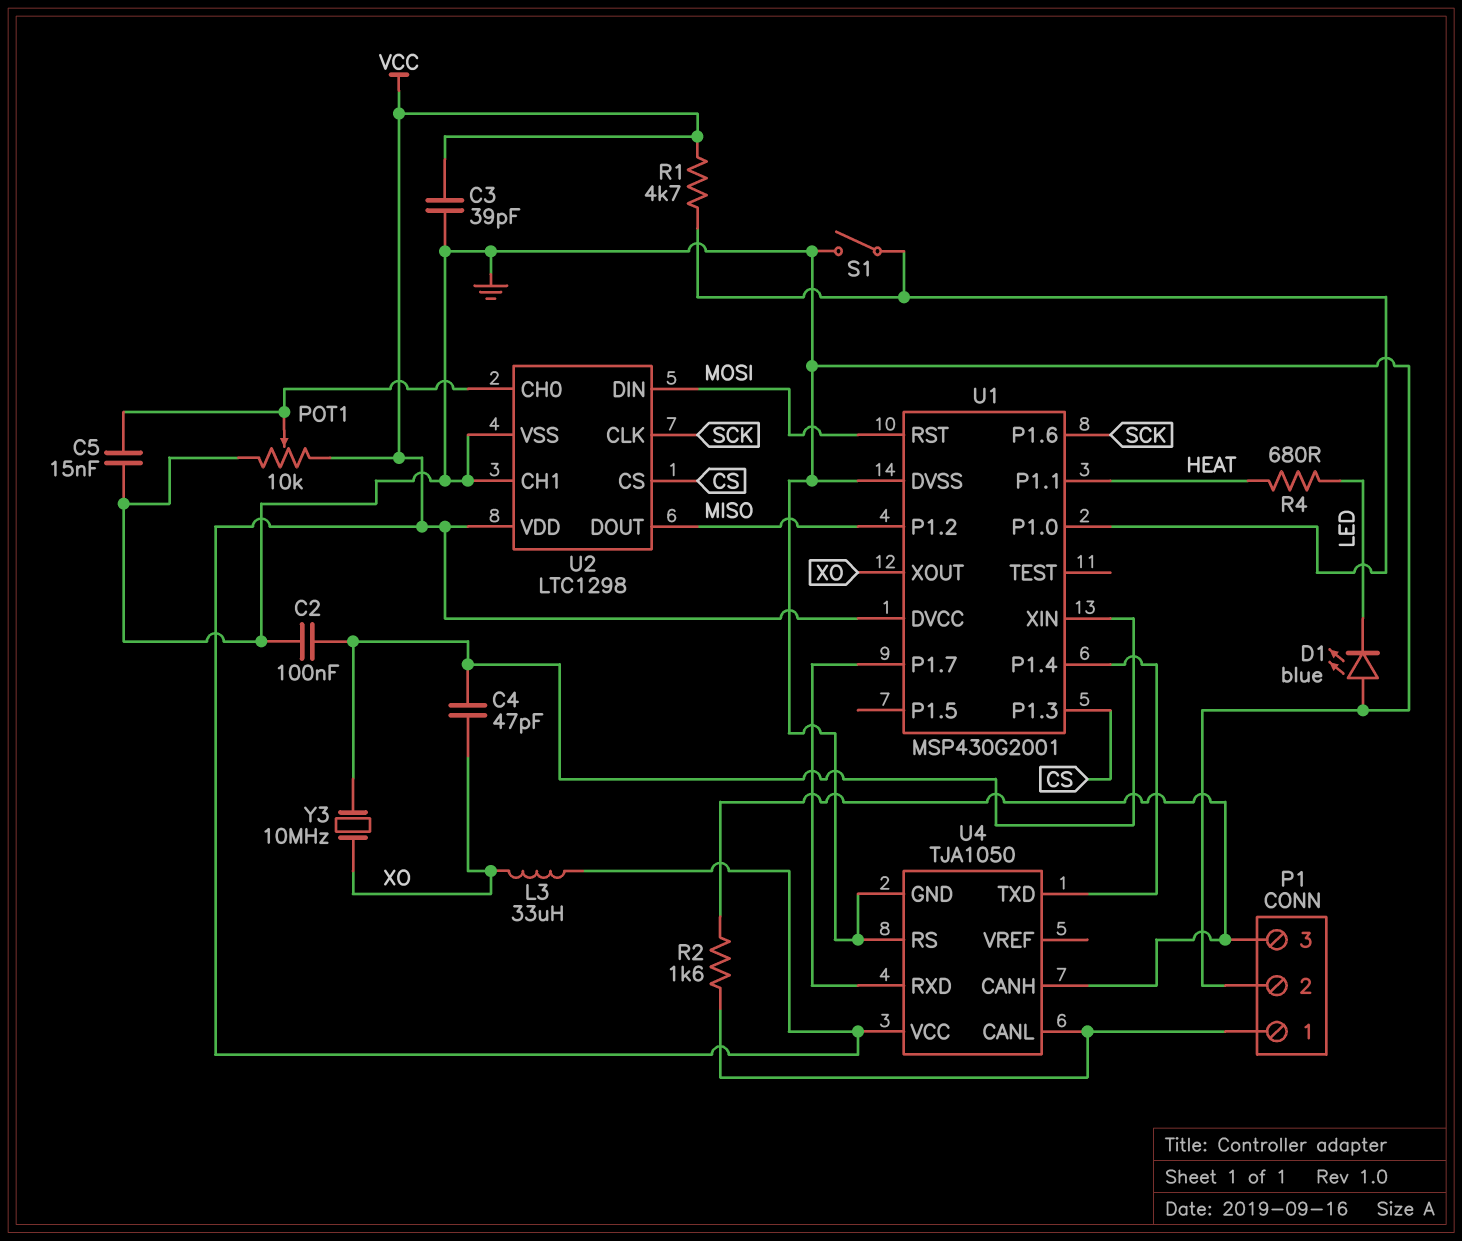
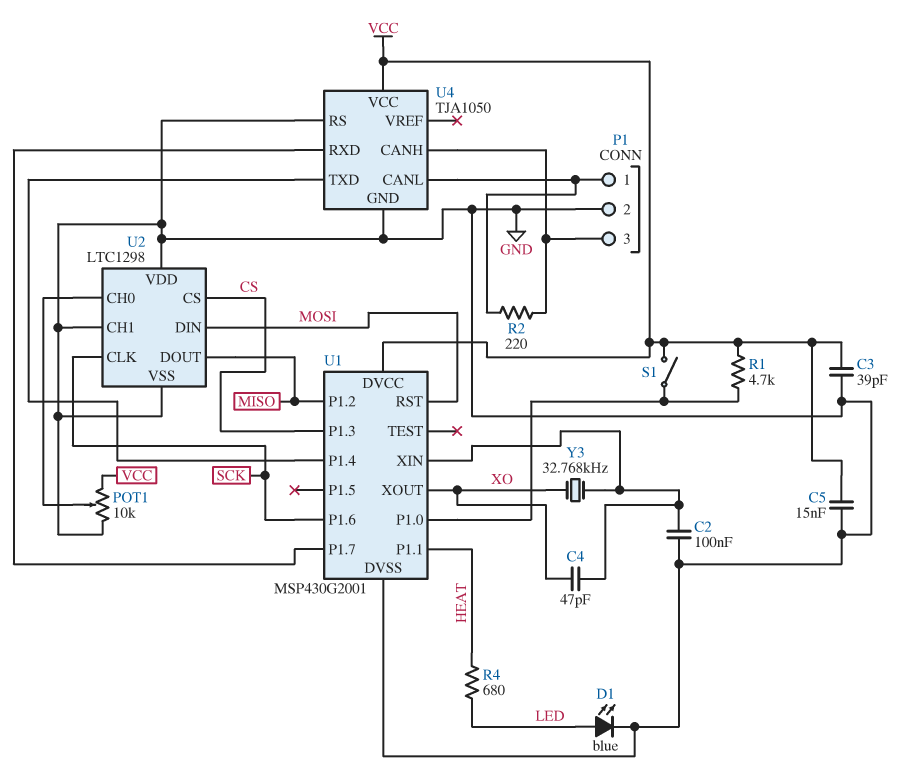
C5: 15nF (GND, U2/CH0) -> 15nF (GND, VCC)
D1: LED blue (A GND, K LED) -> LED blue (A LED, K GND)
L3: 33uH (VCC, XO) -> none
R2: 1.6k (P1/1, P1/3) -> 220 (P1/1, P1/3)
S1: switch (GND, U1/P1.0) -> switch (U1/P1.0, VCC)
U2 pin VDD: VCC -> GND
Y3: 10MHz (U1/XIN, XO) -> 32.768kHz (U1/XIN, XO)

